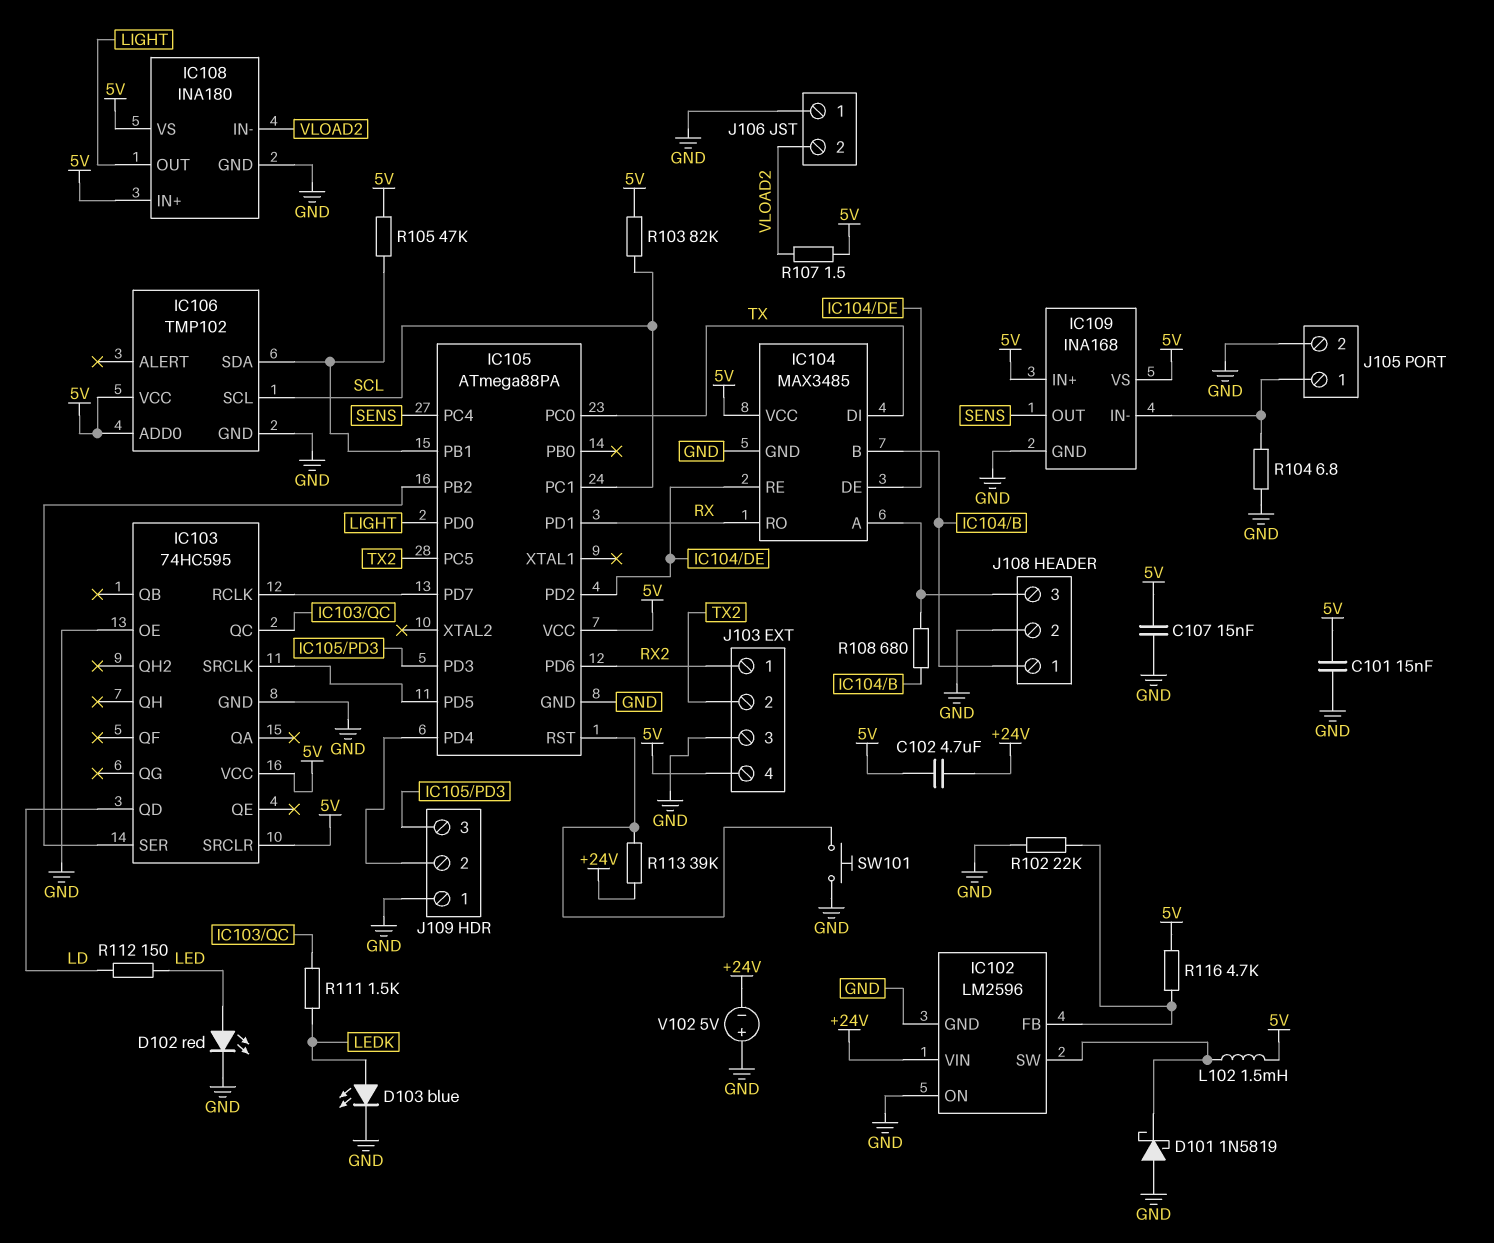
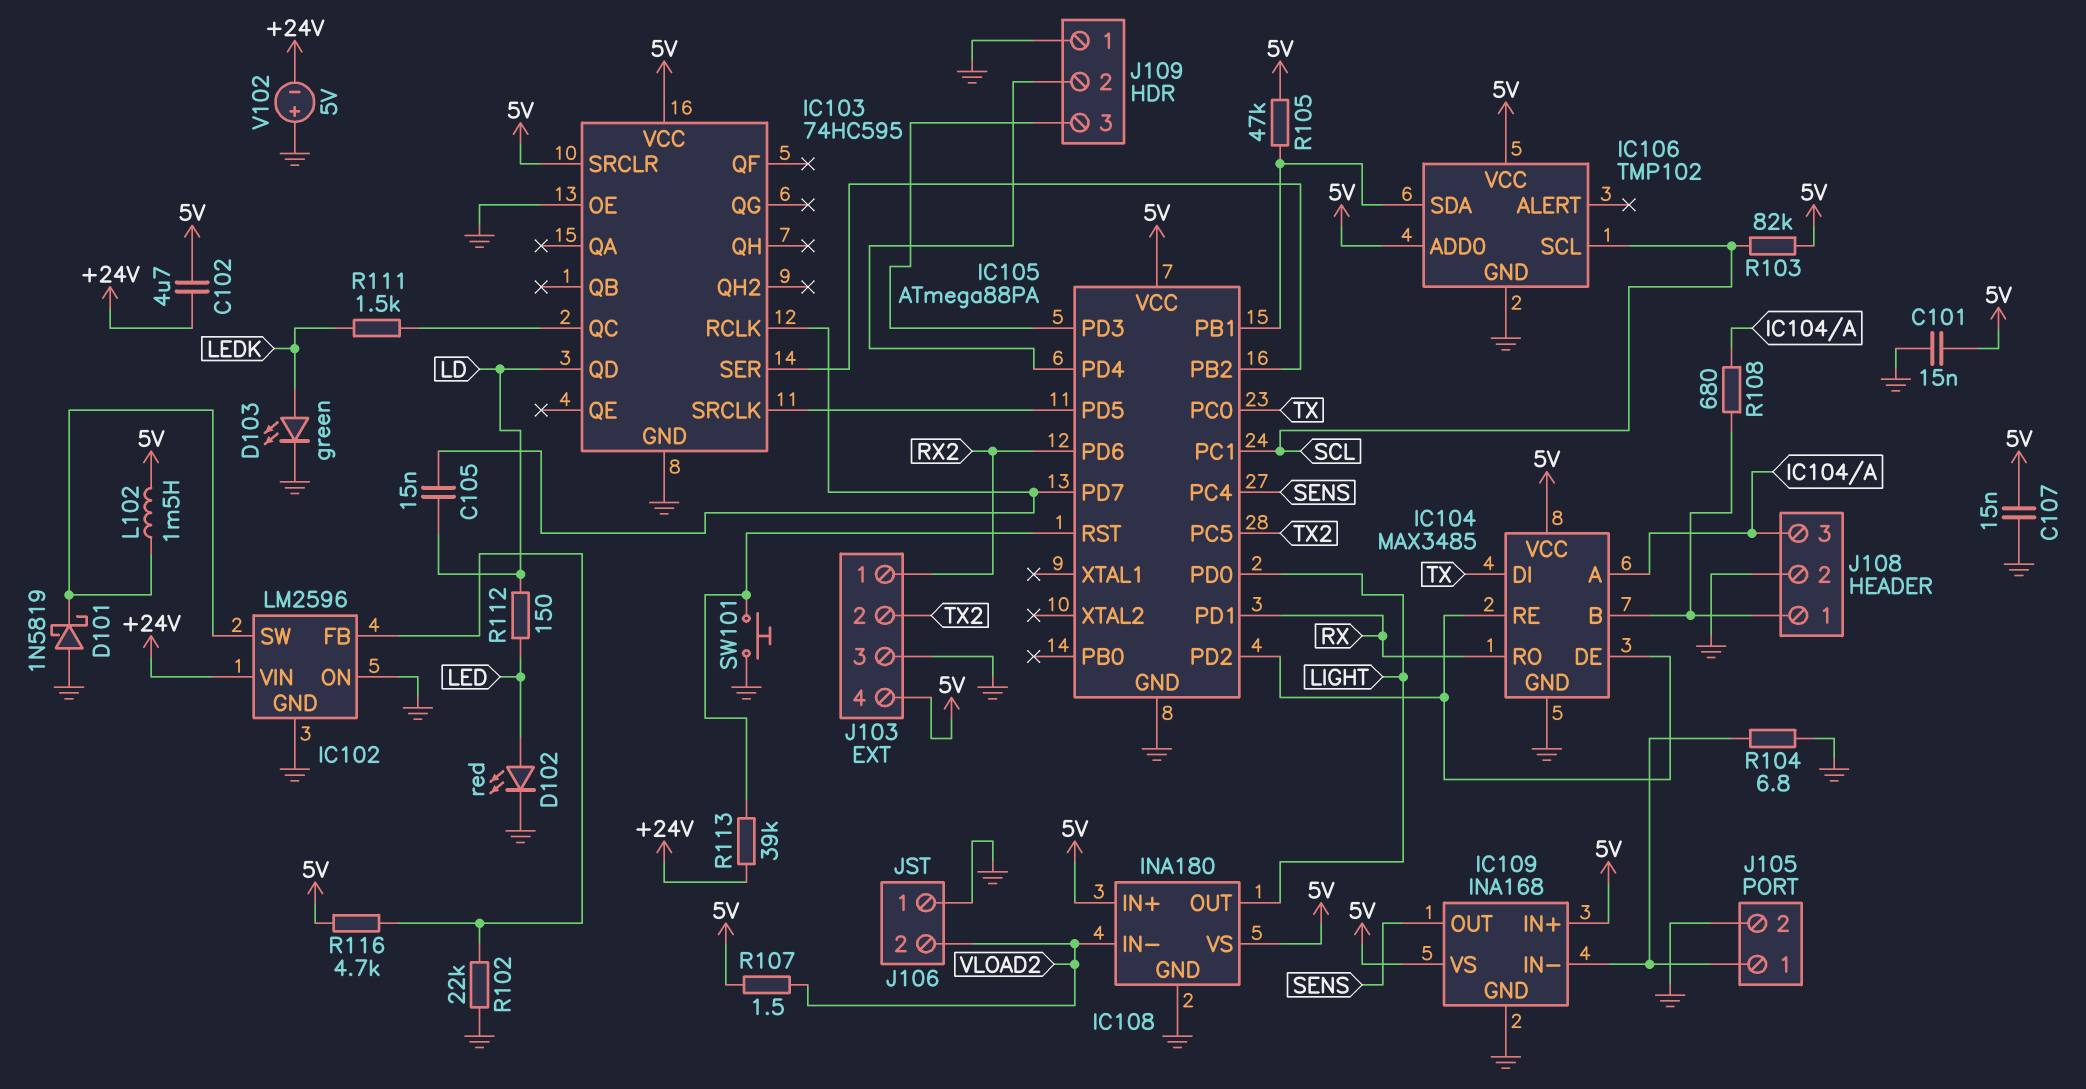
C105: none -> 15nF (IC103/RCLK, LD)
D103: LED blue (A LEDK, K GND) -> LED green (A LEDK, K GND)

